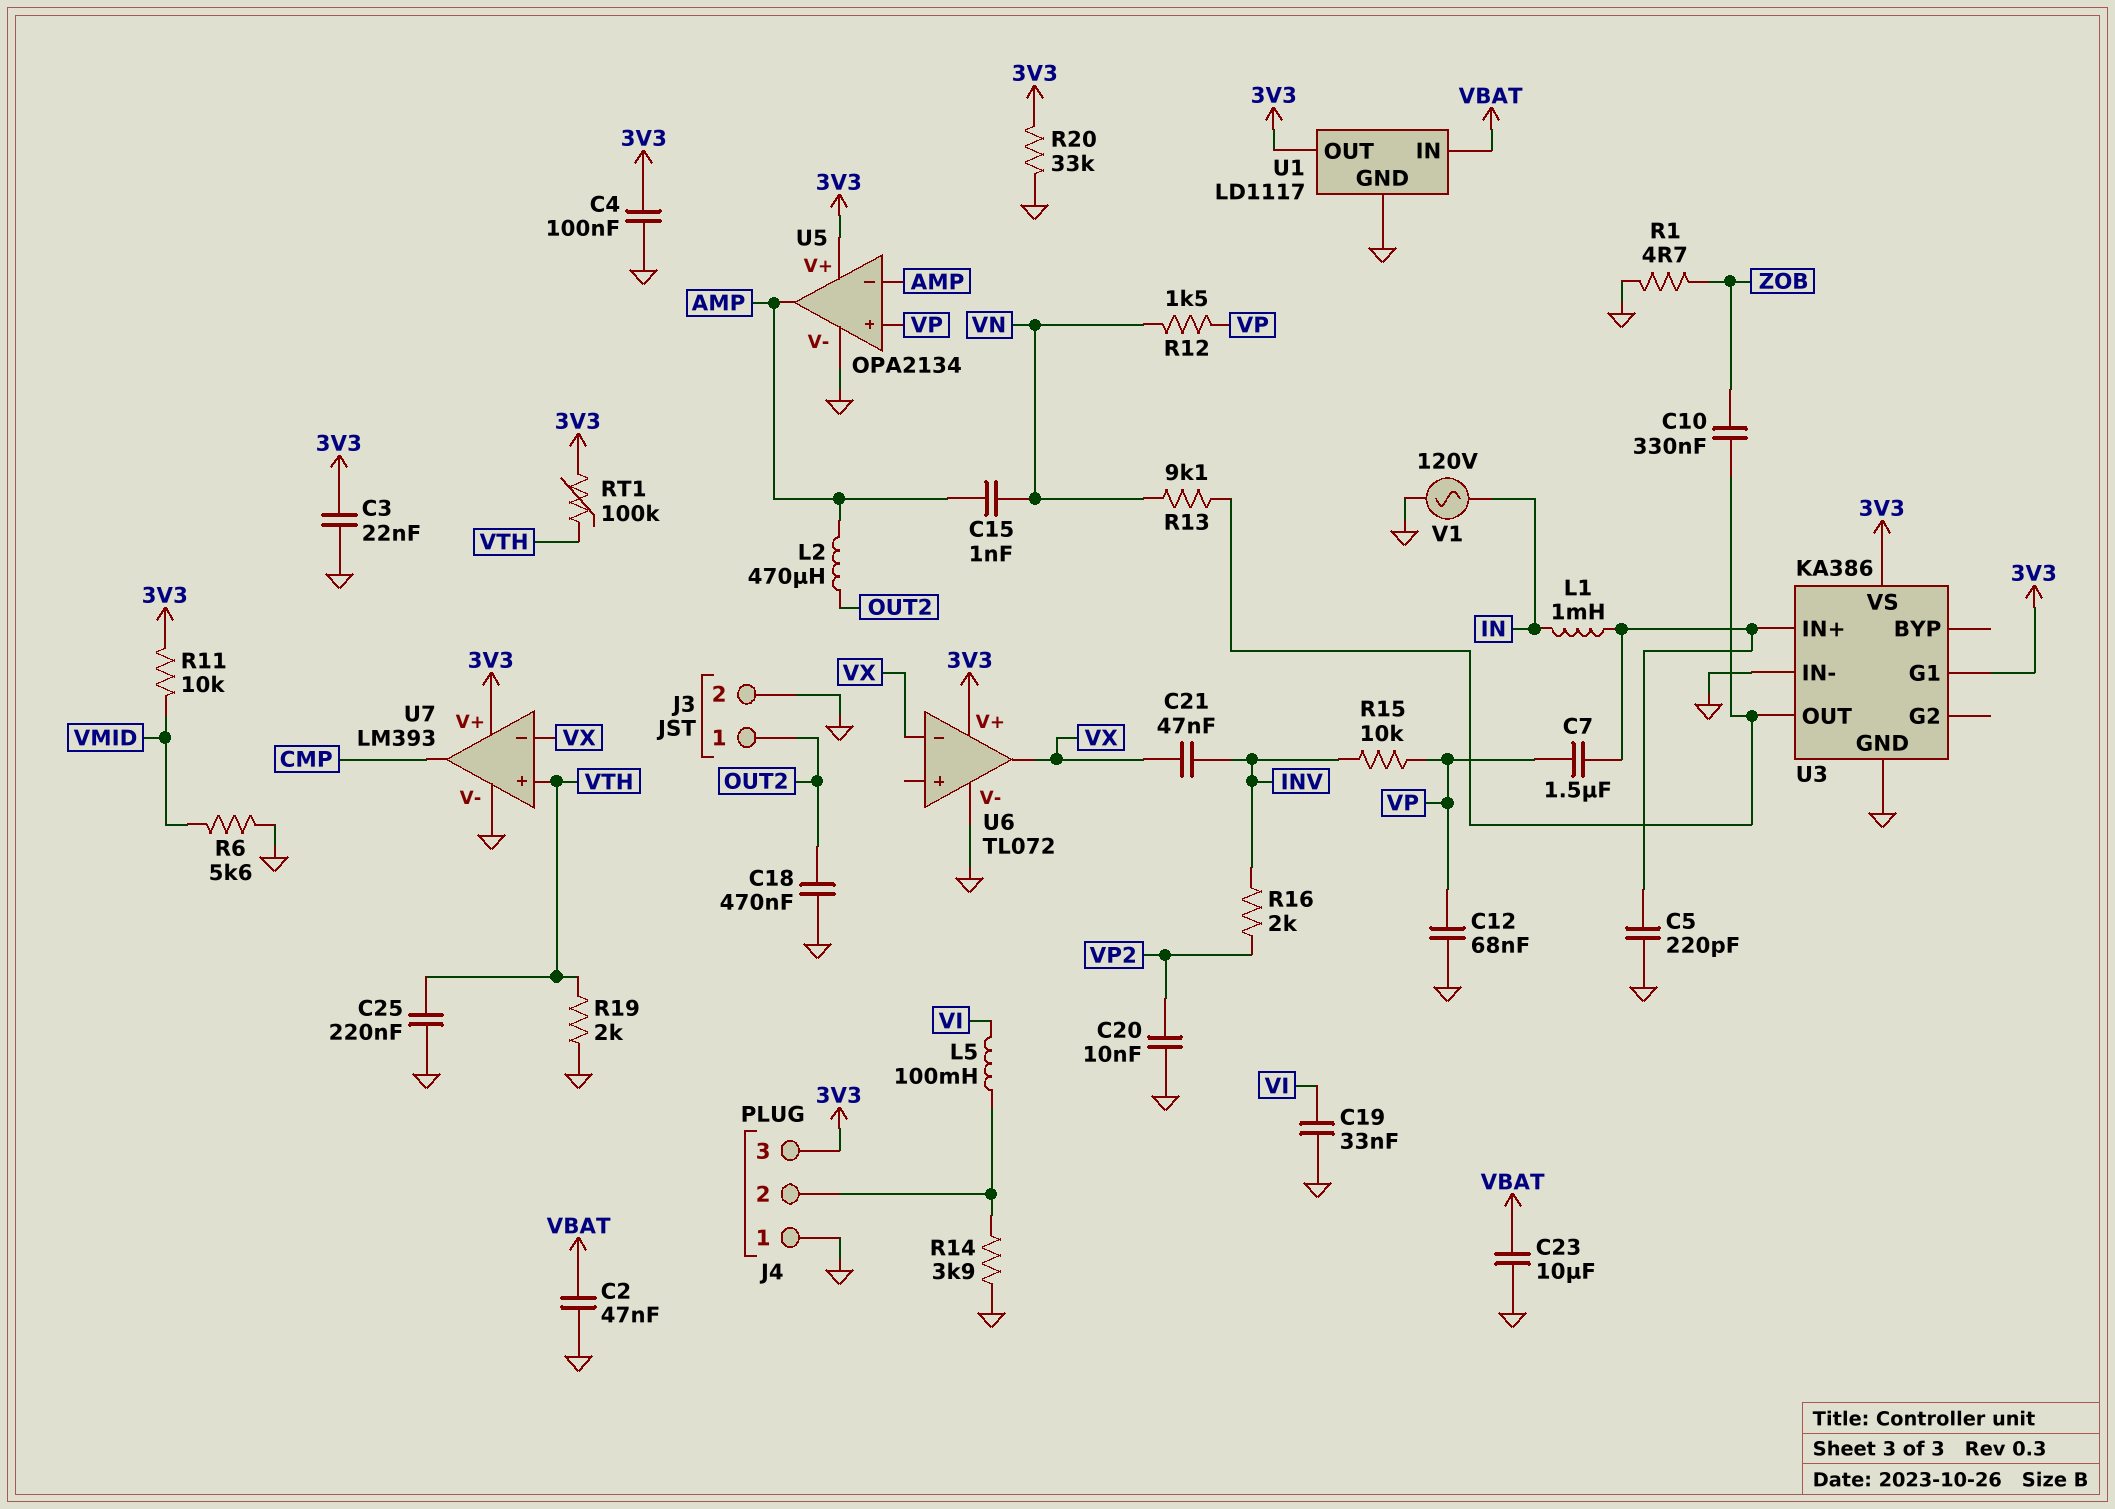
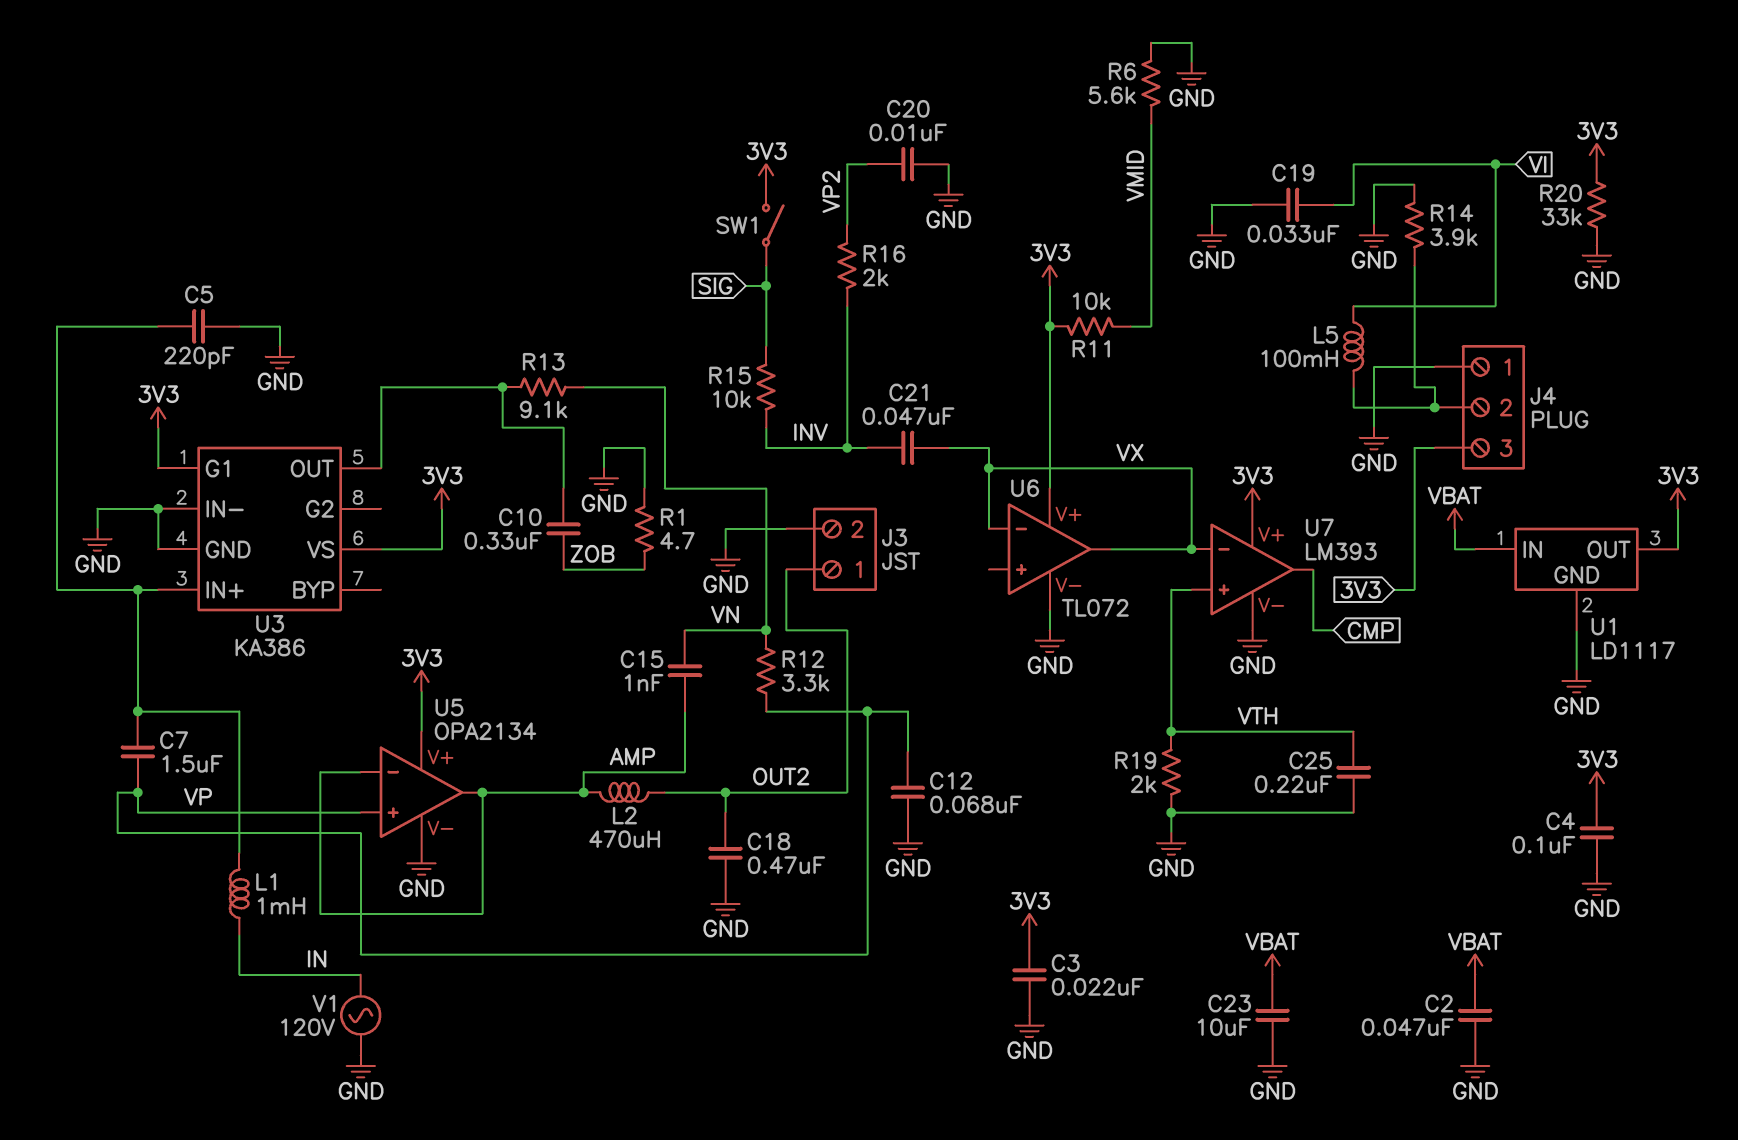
R12: 1.5k (VN, VP) -> 3.3k (VN, VP)
R15: 10k (INV, VP) -> 10k (INV, SIG)
RT1: 100k (3V3, VTH) -> none
SW1: none -> switch (3V3, SIG)

